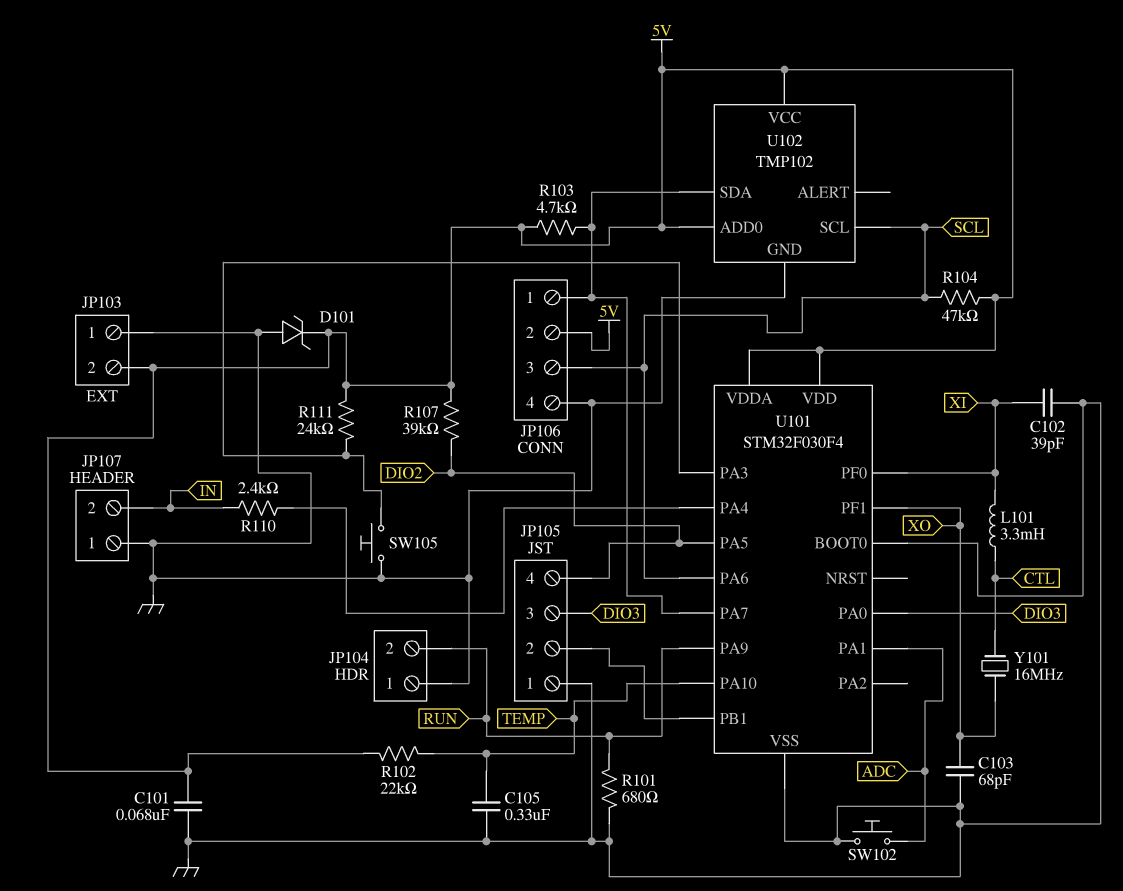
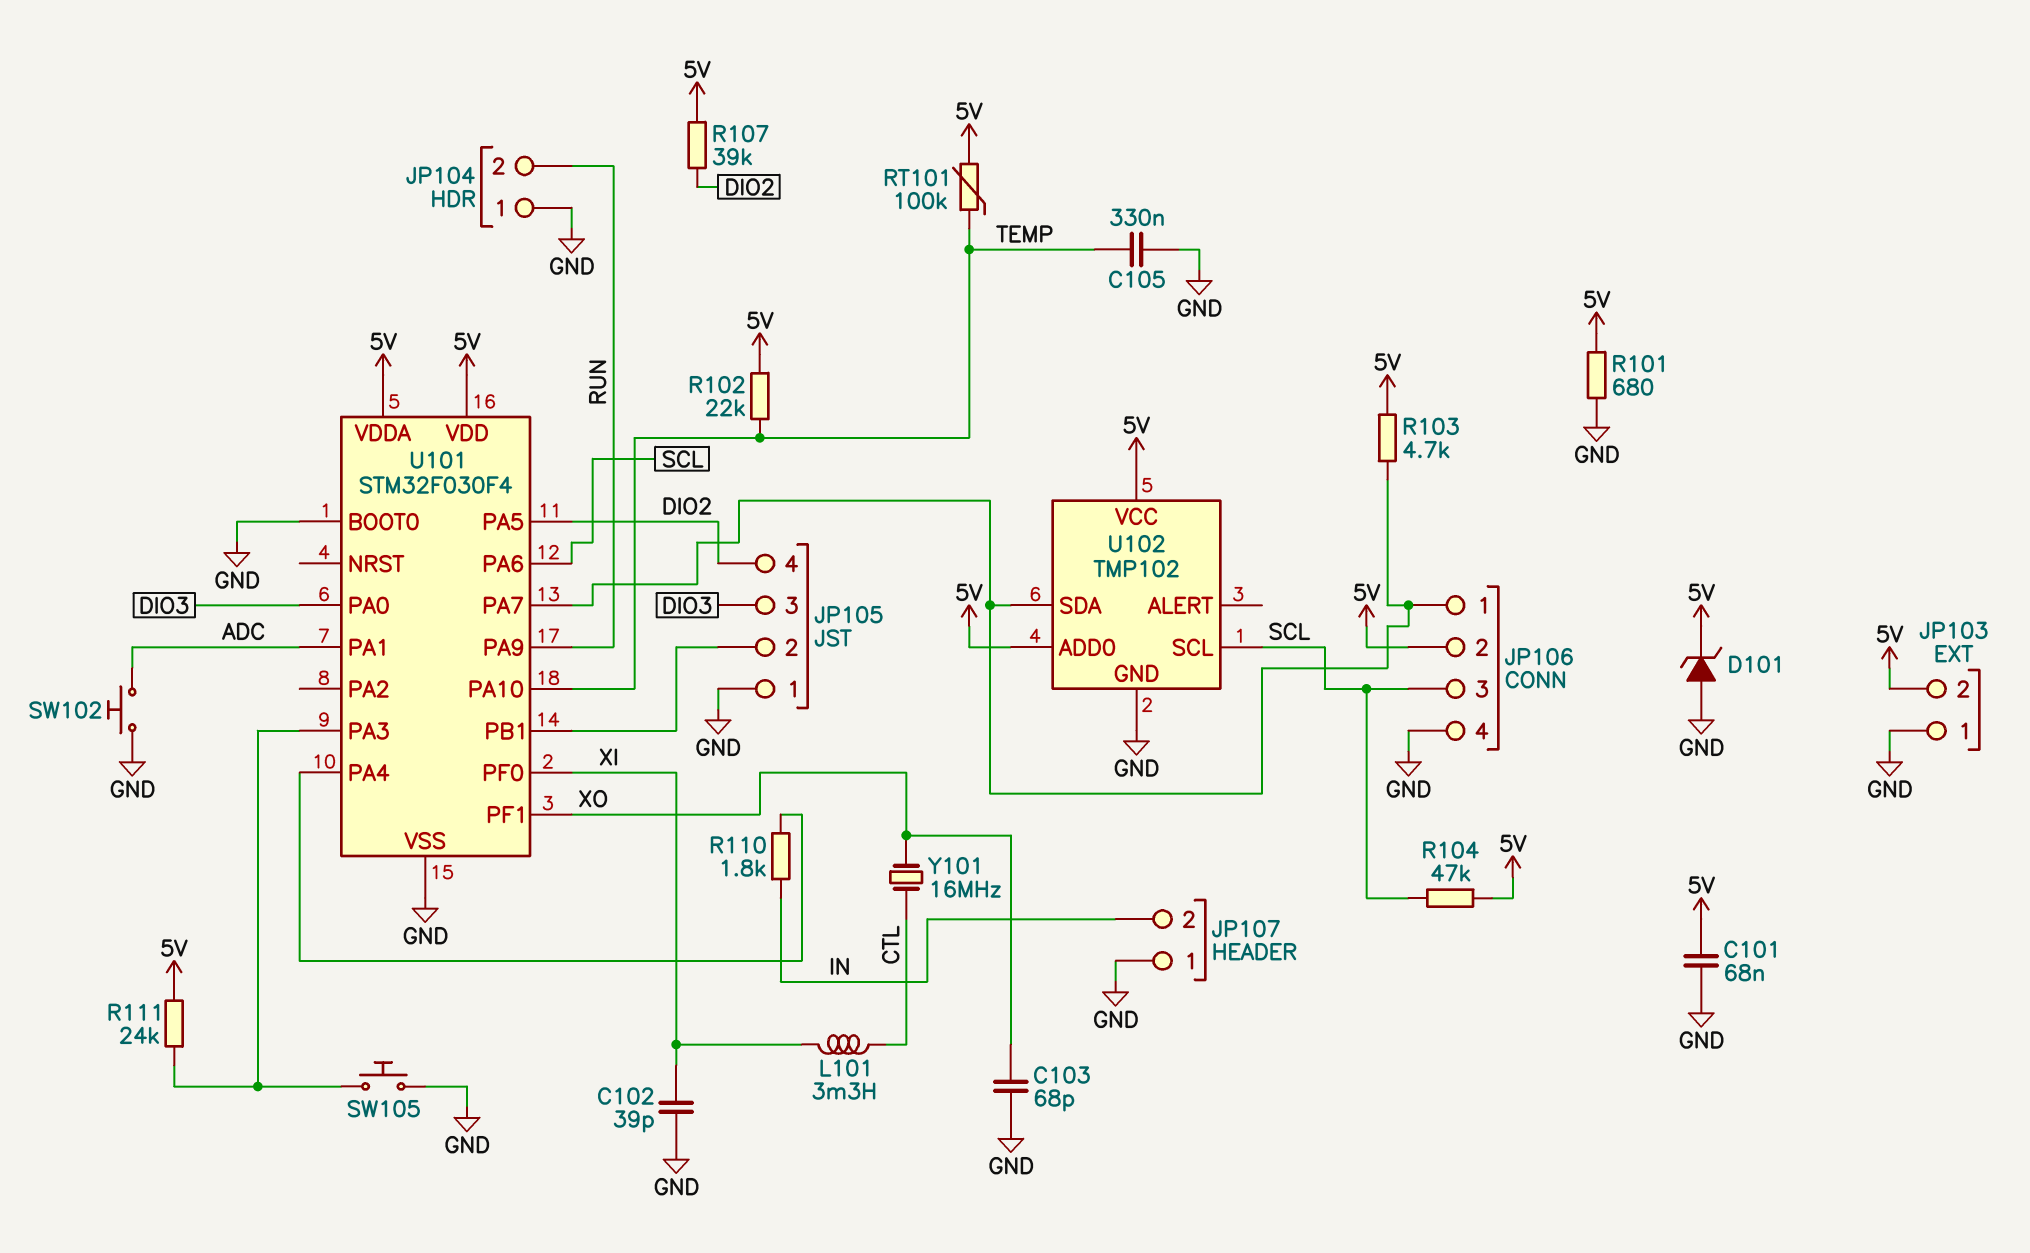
R101: 680 (GND, RUN) -> 680 (5V, GND)
R110: 2.4k (IN, U101/PA4) -> 1.8k (IN, U101/PA4)
RT101: none -> 100k (5V, TEMP)

